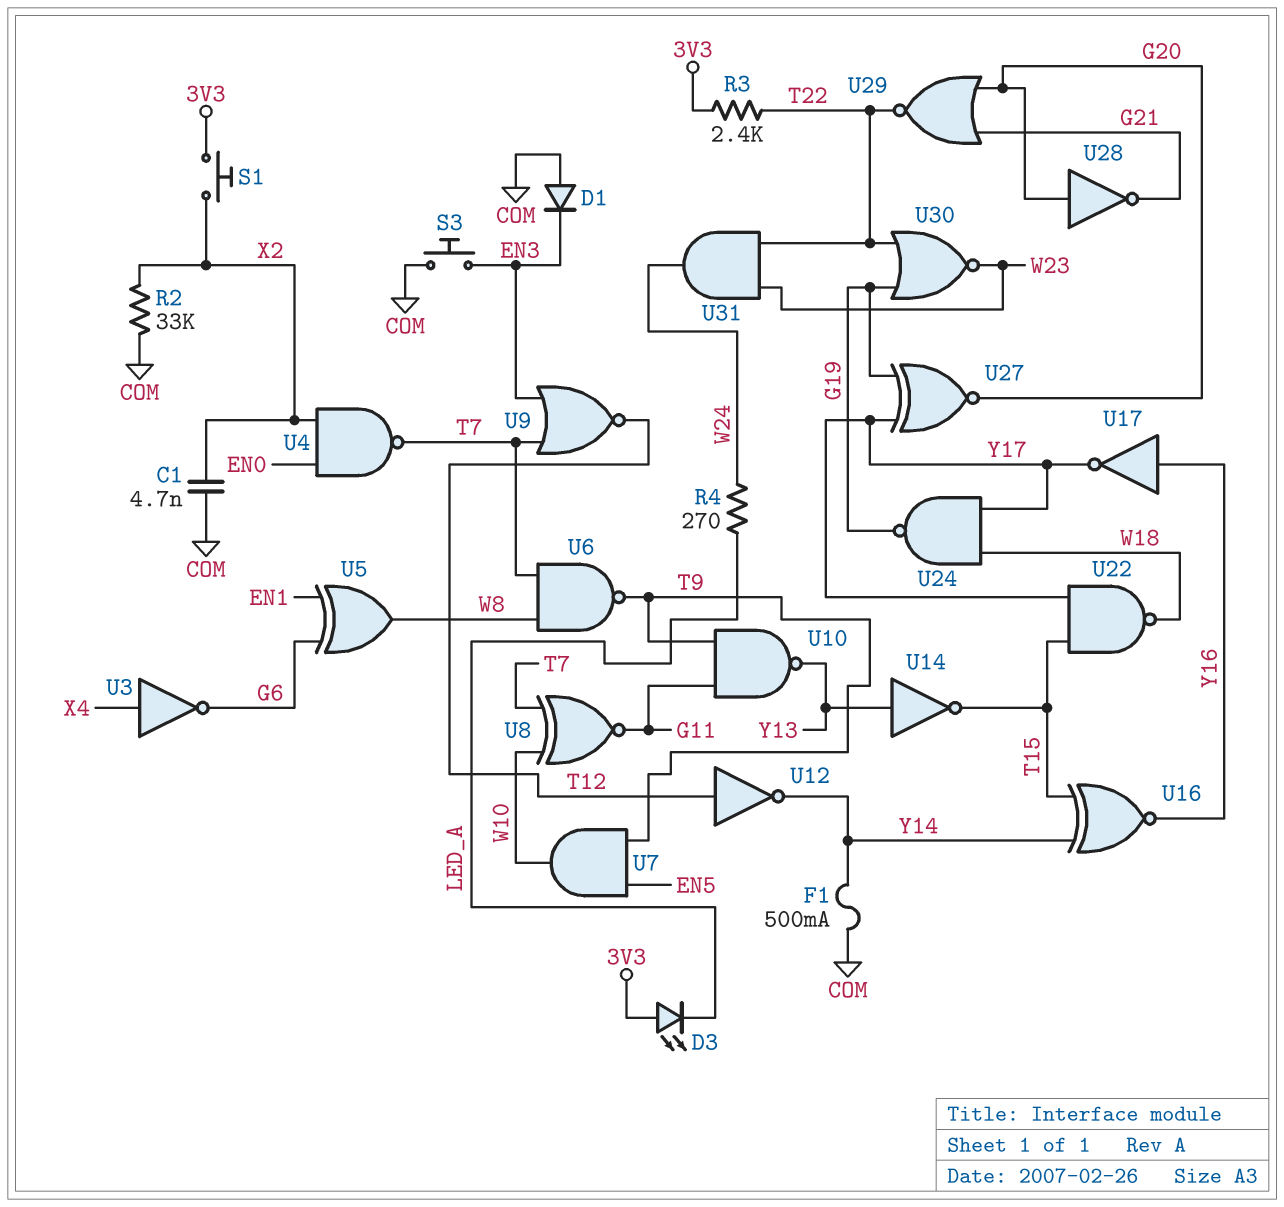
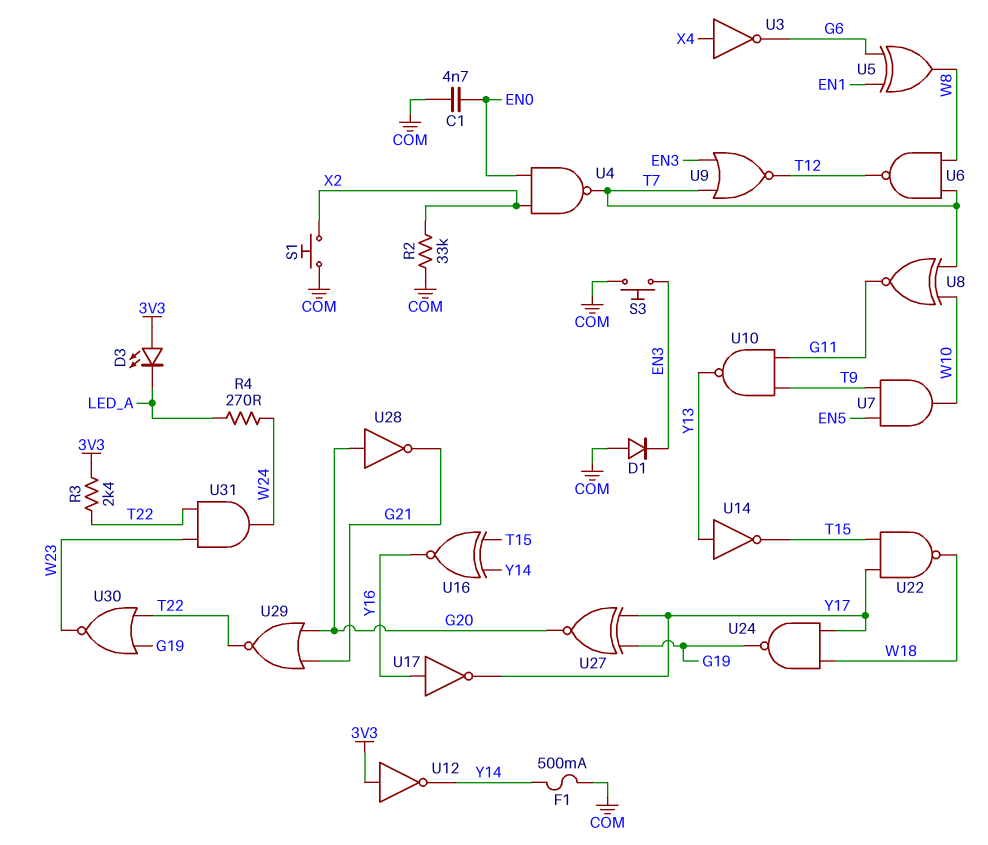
C1: 4.7nF (COM, X2) -> 4.7nF (COM, EN0)
S1: button (3V3, X2) -> button (COM, X2)
U6: NAND (in T7, in W8, out T9) -> NAND (in T7, in W8, out T12)
U12: NOT (in T12, out Y14) -> NOT (in 3V3, out Y14)

